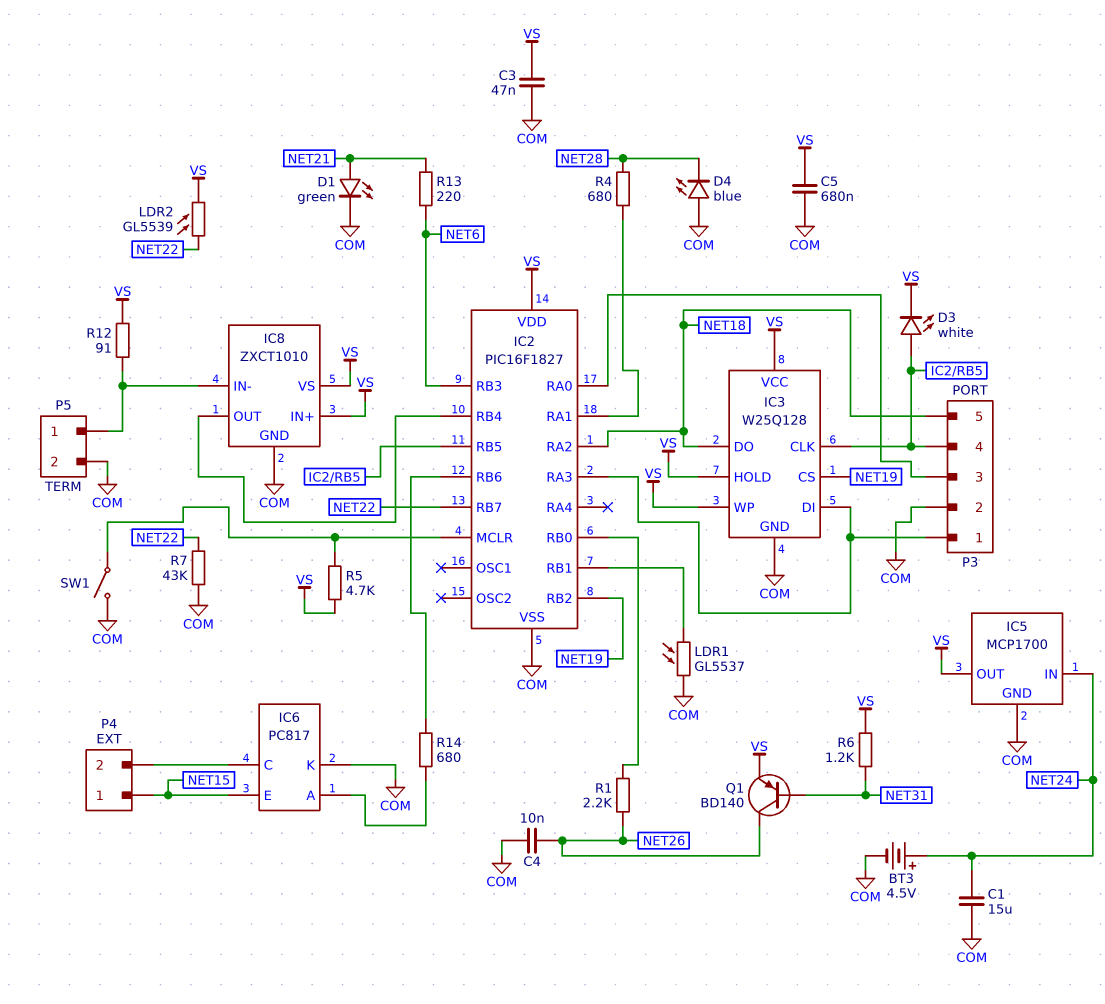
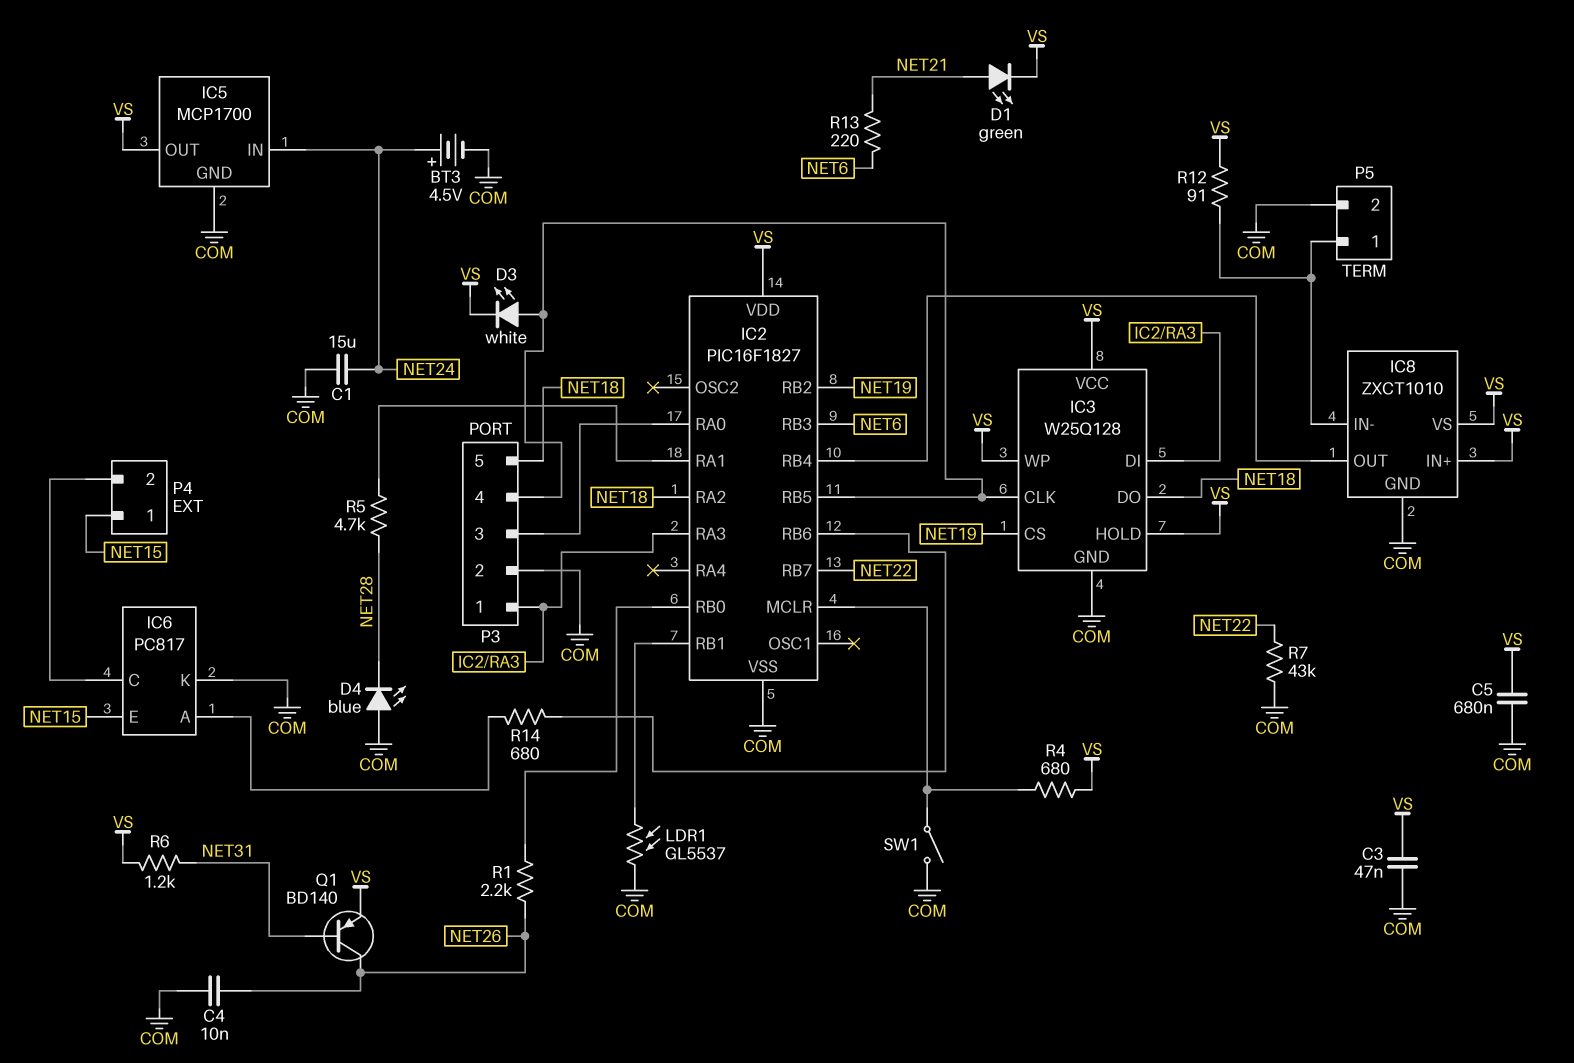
D1: LED green (A NET21, K COM) -> LED green (A NET21, K VS)
LDR2: GL5539 (NET22, VS) -> none
R4: 680 (IC2/RA1, NET28) -> 680 (IC2/MCLR, VS)
R5: 4.7k (IC2/MCLR, VS) -> 4.7k (IC2/RA1, NET28)

